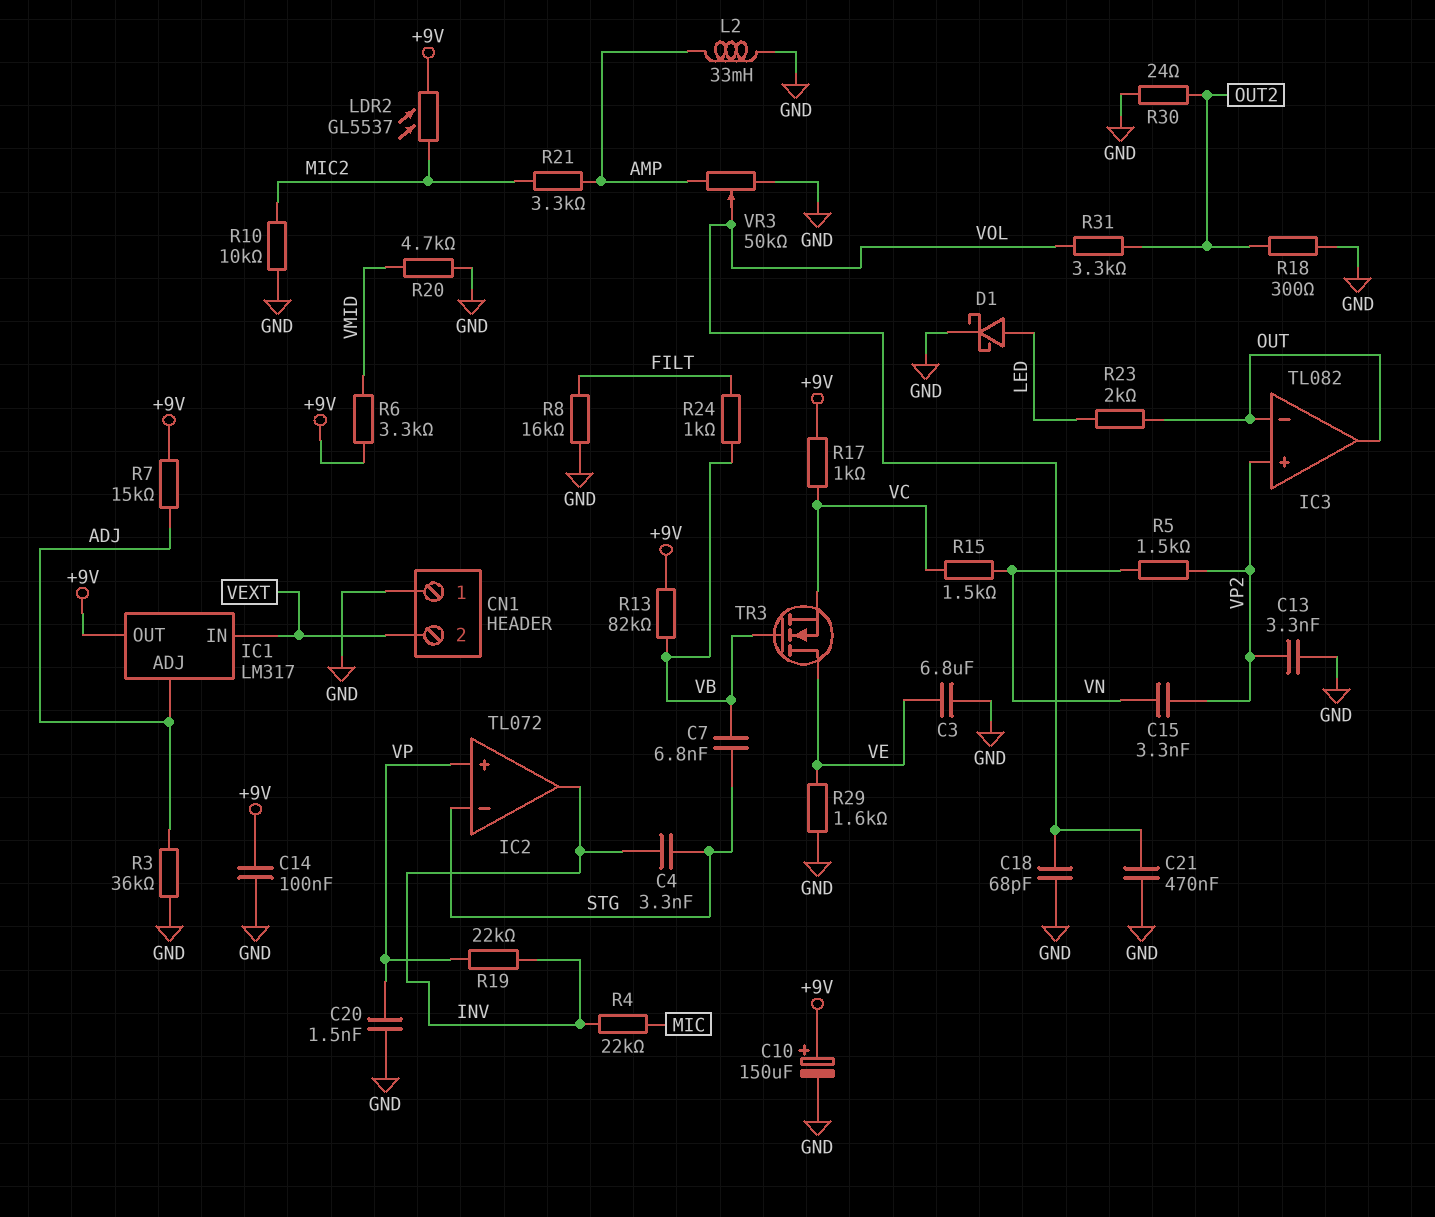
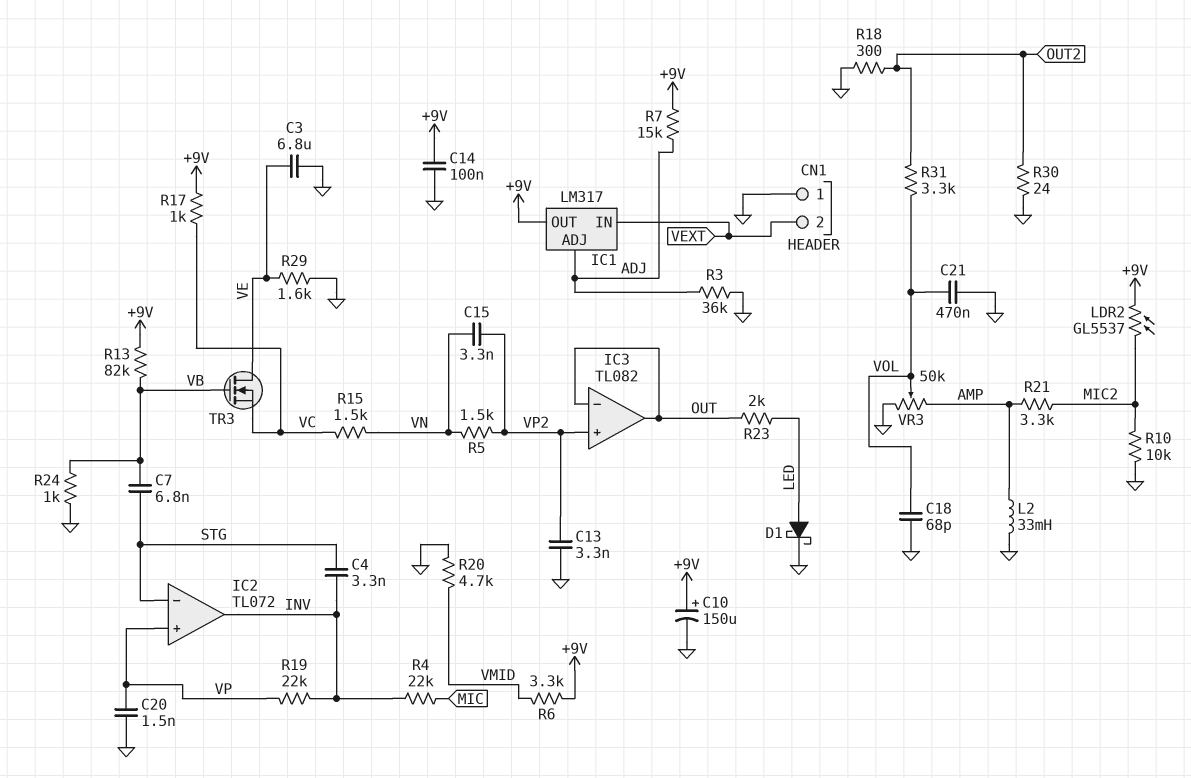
R8: 16k (FILT, GND) -> none
R24: 1k (FILT, VB) -> 1k (GND, VB)

